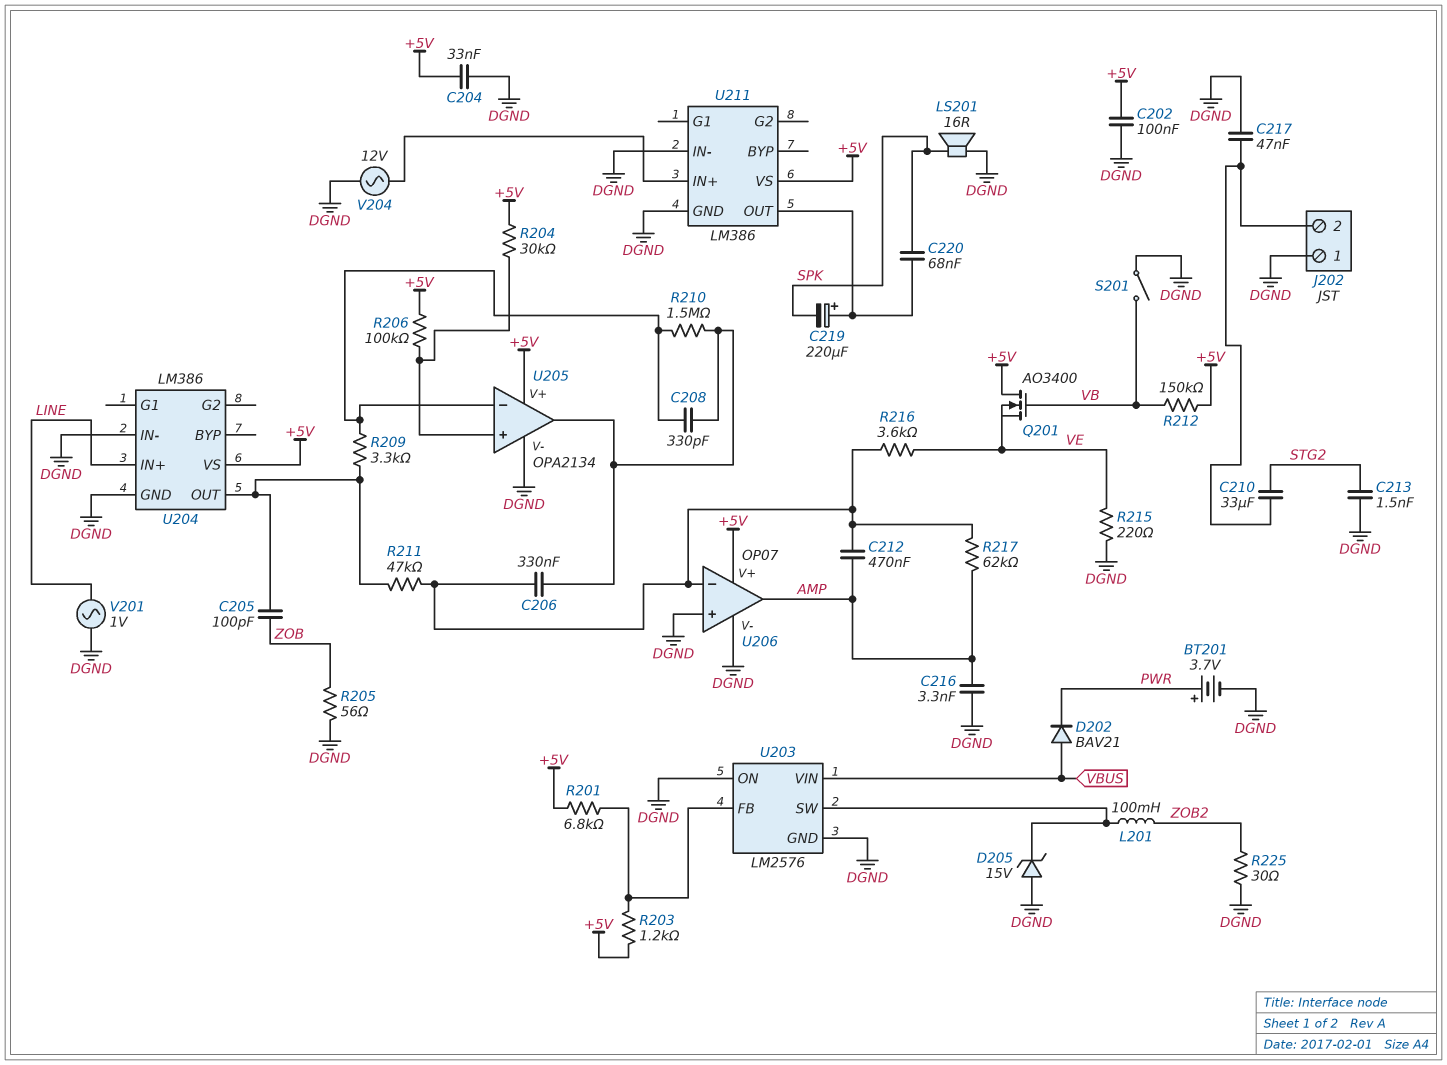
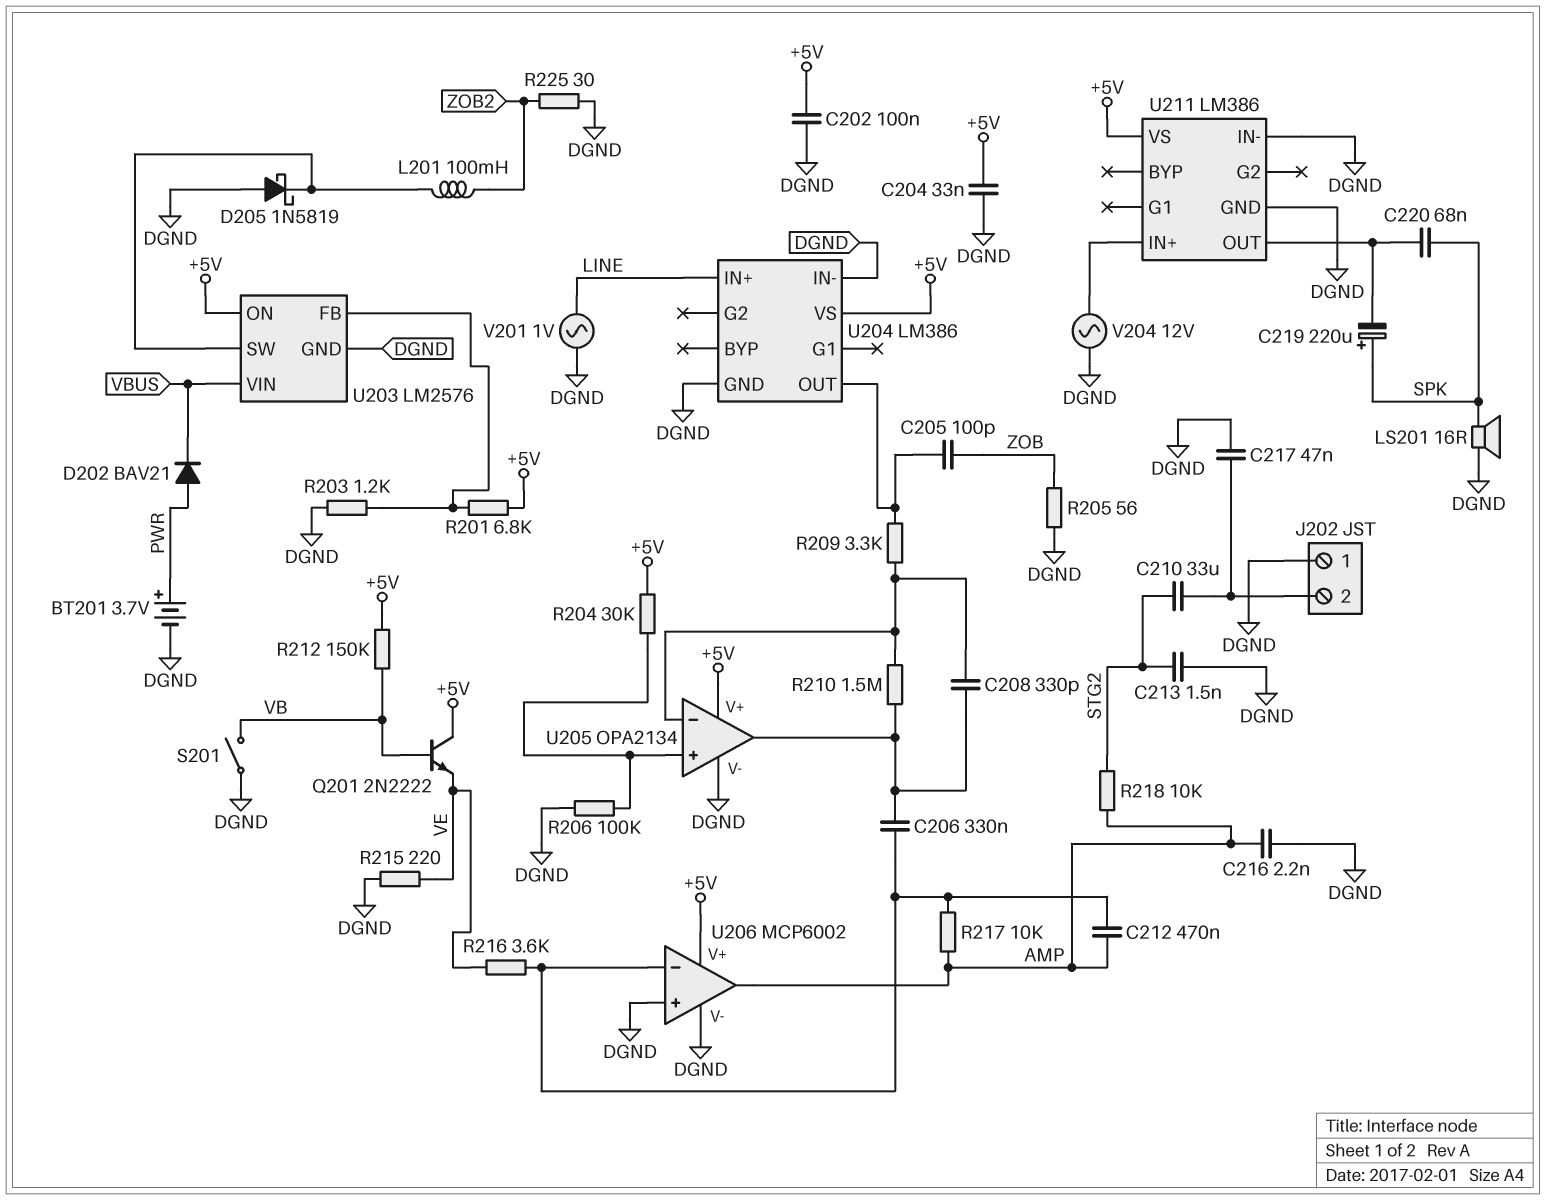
C216: 3.3nF (AMP, DGND) -> 2.2nF (AMP, DGND)
C219: 220uF (plus U211/OUT, minus SPK) -> 220uF (plus SPK, minus U211/OUT)
D202: diode BAV21 (A VBUS, K PWR) -> diode BAV21 (A PWR, K VBUS)
D205: zener 15V (A DGND, K U203/SW) -> schottky 1N5819 (A DGND, K U203/SW)
Q201: NMOS AO3400 (G VB, D +5V, S VE) -> NPN 2N2222 (B VB, C +5V, E VE)
R203: 1.2k (+5V, U203/FB) -> 1.2k (DGND, U203/FB)
R206: 100k (+5V, U205/in+) -> 100k (DGND, U205/in+)
R211: 47k (U204/OUT, U206/in-) -> none
R217: 62k (AMP, U206/in-) -> 10k (AMP, U206/in-)
R218: none -> 10k (AMP, STG2)
U203 pin ON: DGND -> +5V
U206: OP07 -> MCP6002

